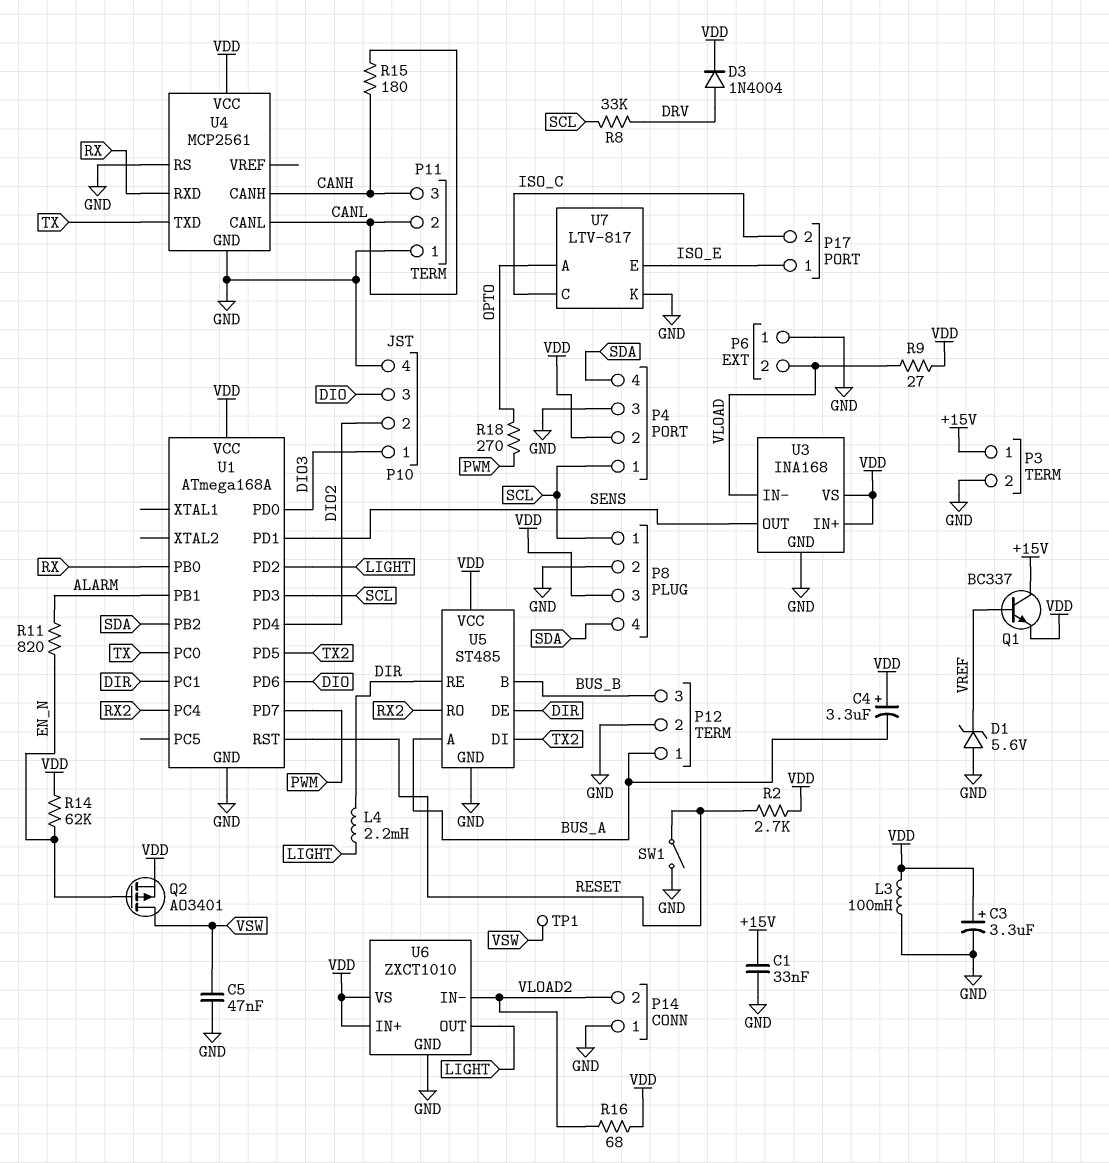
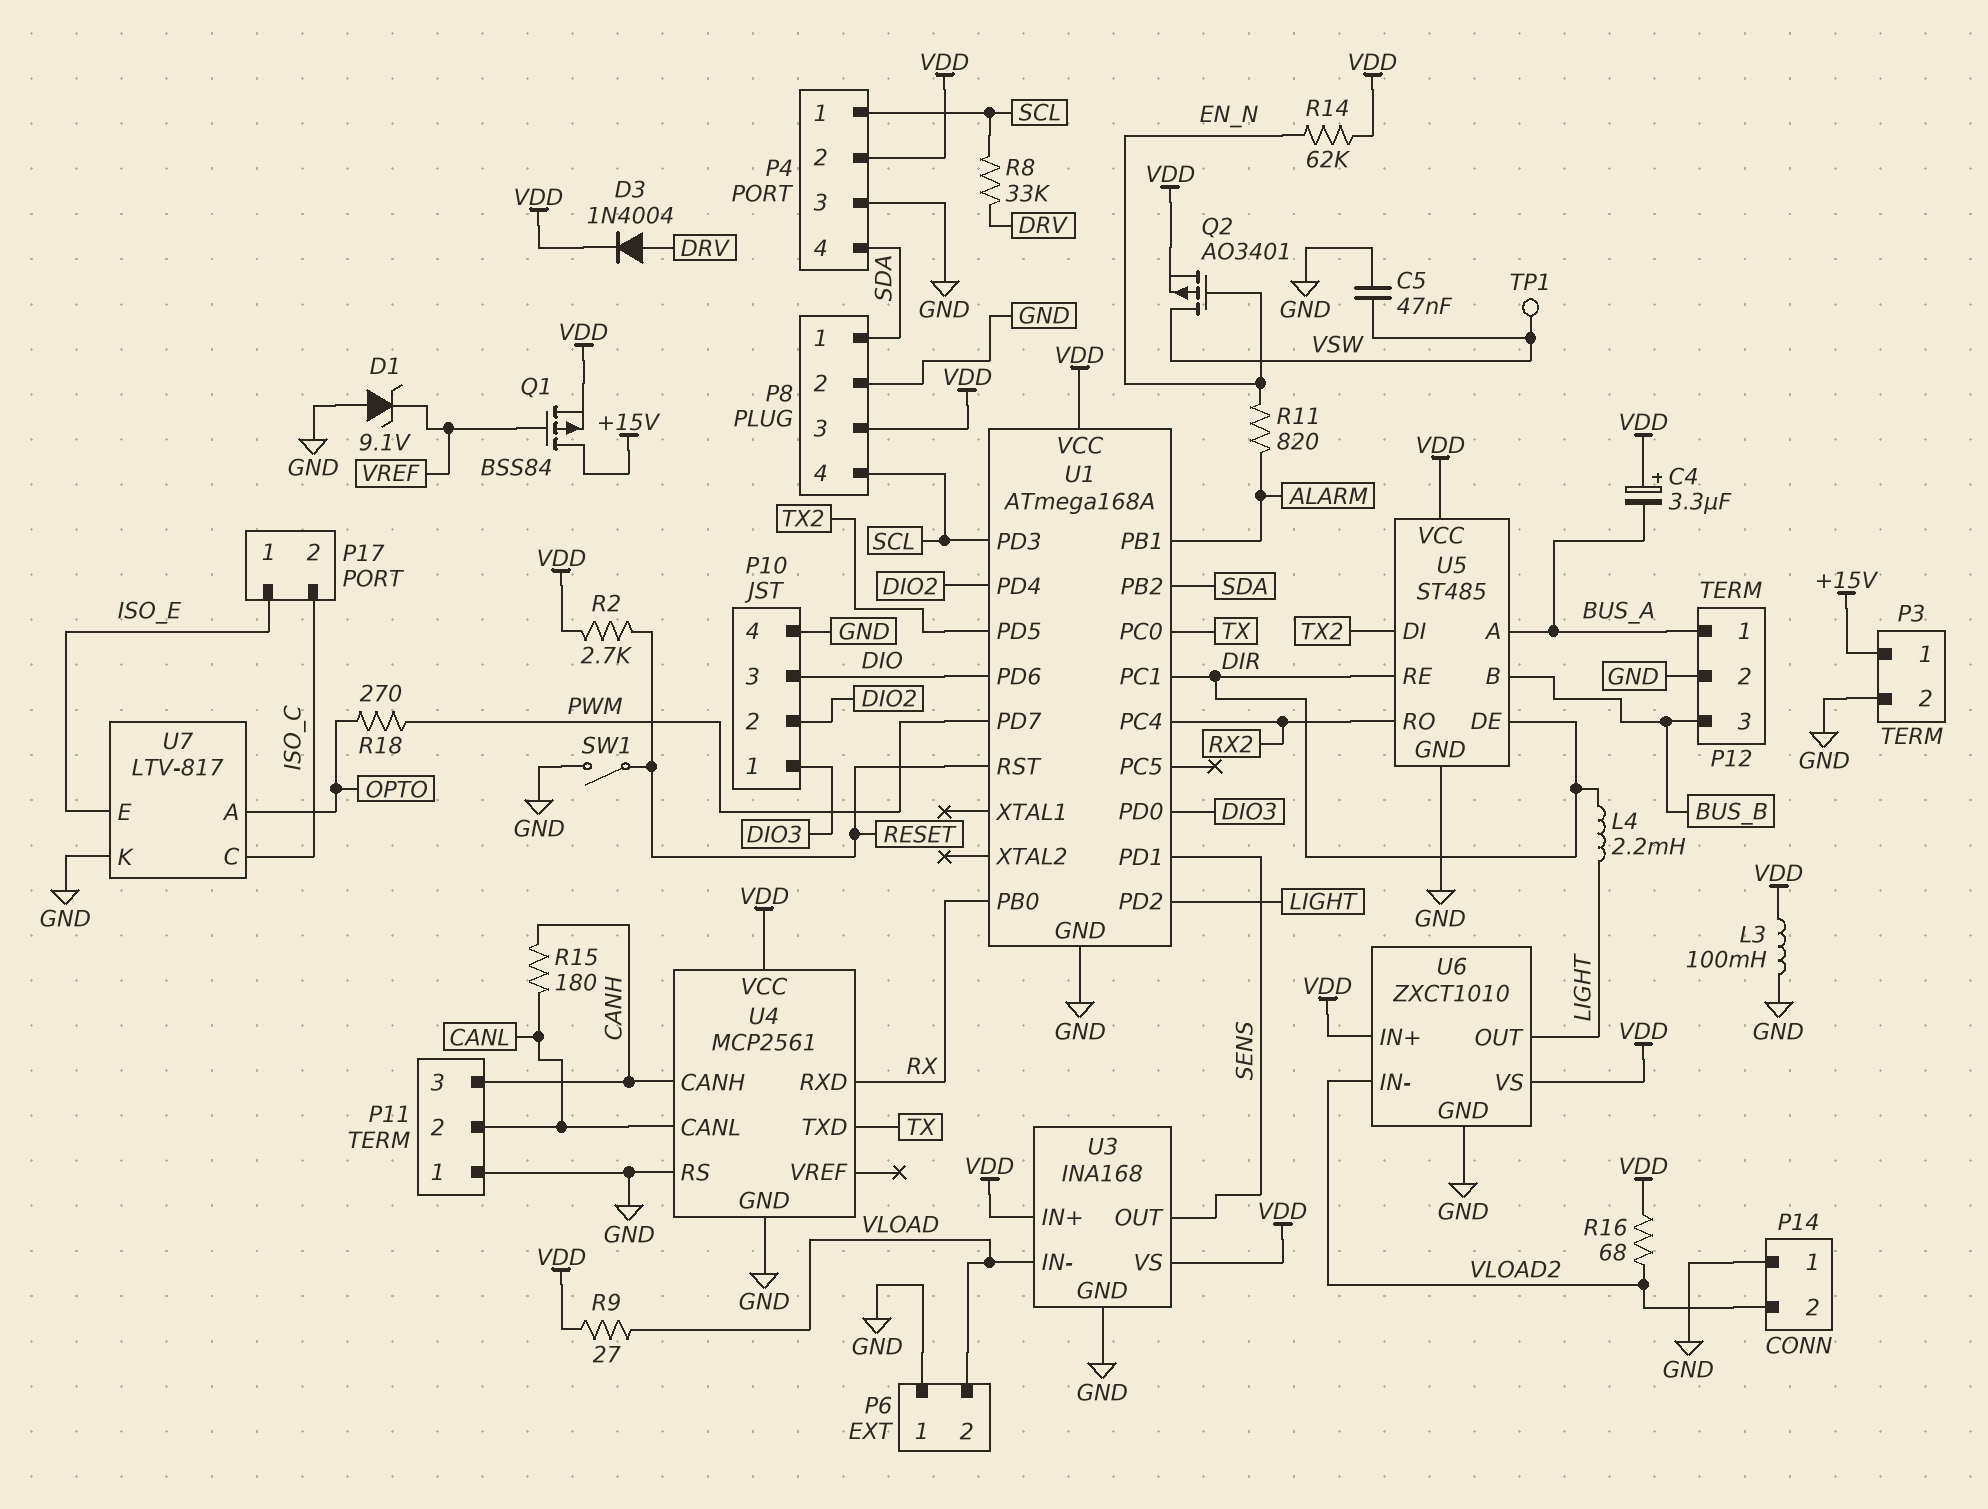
C1: 33nF (+15V, GND) -> none
C3: 3.3uF (plus VDD, minus GND) -> none
D1: zener 5.6V (A GND, K VREF) -> zener 9.1V (A GND, K VREF)
P8 pin 1: SCL -> SDA
P8 pin 4: SDA -> SCL
Q1: NPN BC337 (B VREF, C +15V, E VDD) -> PMOS BSS84 (G VREF, D +15V, S VDD)

